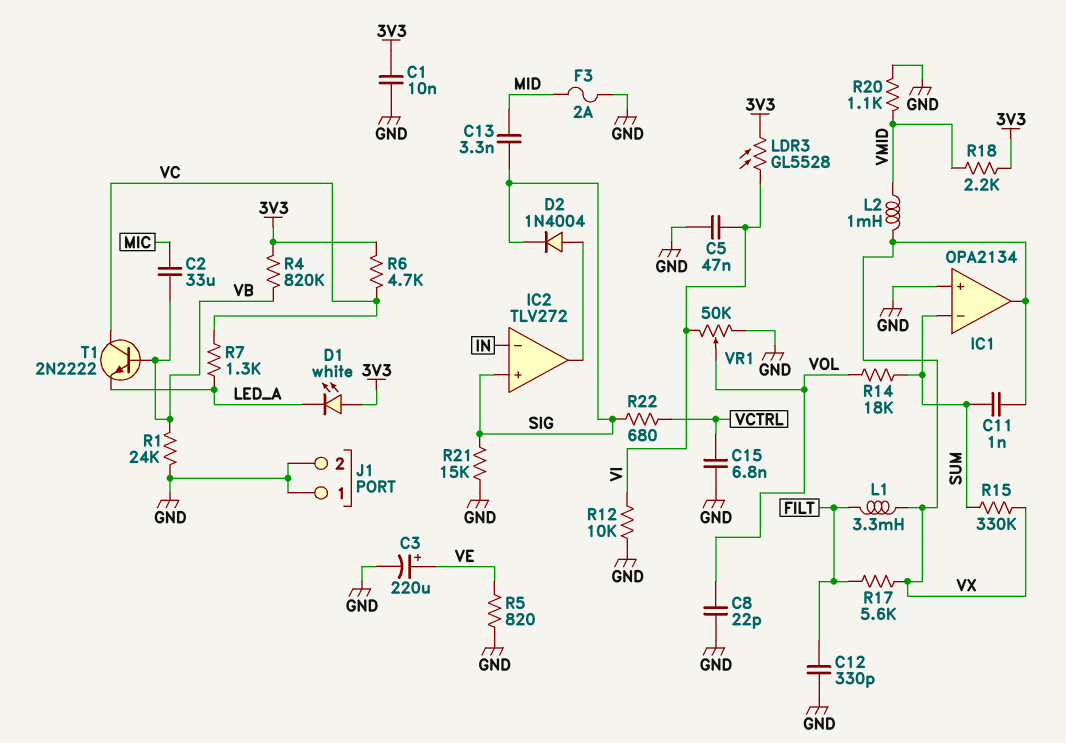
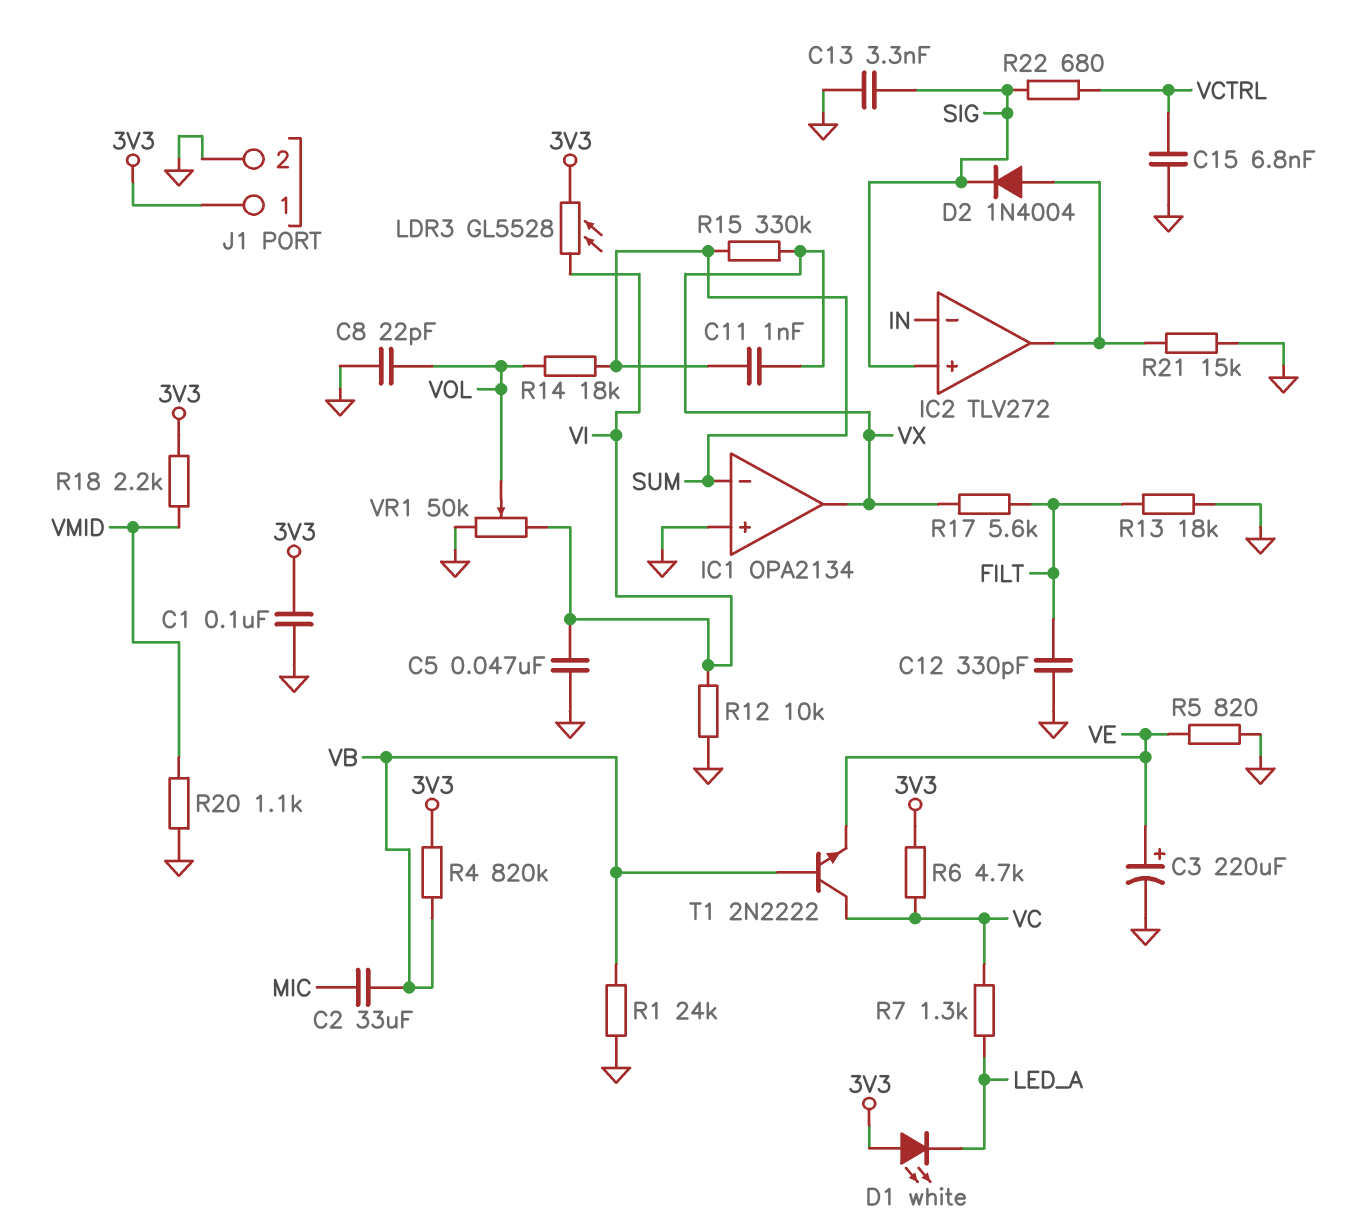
C1: 10nF (3V3, GND) -> 100nF (3V3, GND)
C13: 3.3nF (MID, SIG) -> 3.3nF (GND, SIG)
F3: 2A (GND, MID) -> none
J1 pin 1: GND -> 3V3
L1: 3.3mH (FILT, VX) -> none
L2: 1mH (VMID, VX) -> none
R13: none -> 18k (FILT, GND)
R21: 15k (GND, SIG) -> 15k (GND, IC2/out)
T1: NPN 2N2222 (B VB, C VC, E LED_A) -> NPN 2N2222 (B VB, C VC, E VE)

